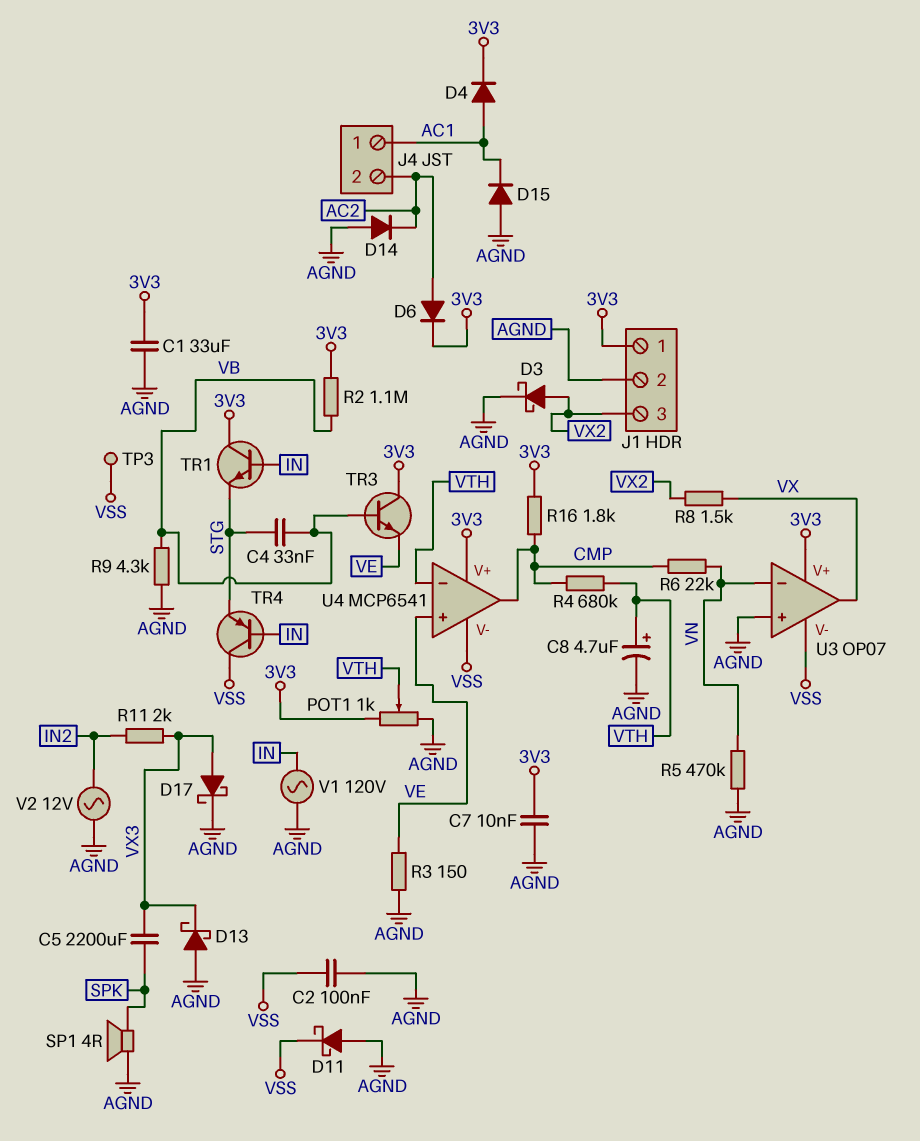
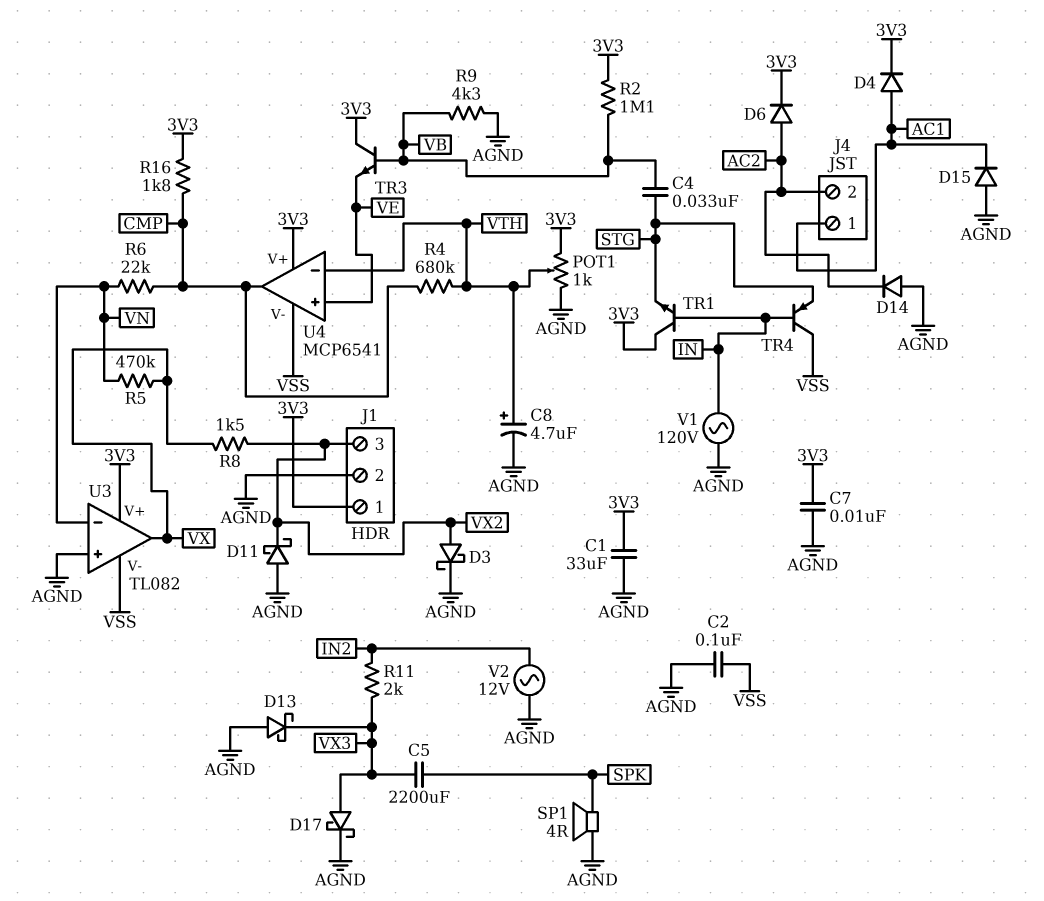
D11: schottky (A AGND, K VSS) -> schottky (A AGND, K VX2)
R3: 150 (AGND, VE) -> none
R5: 470k (AGND, VN) -> 470k (VN, VX)
TP3: test point (VSS) -> none
U3: OP07 -> TL082

